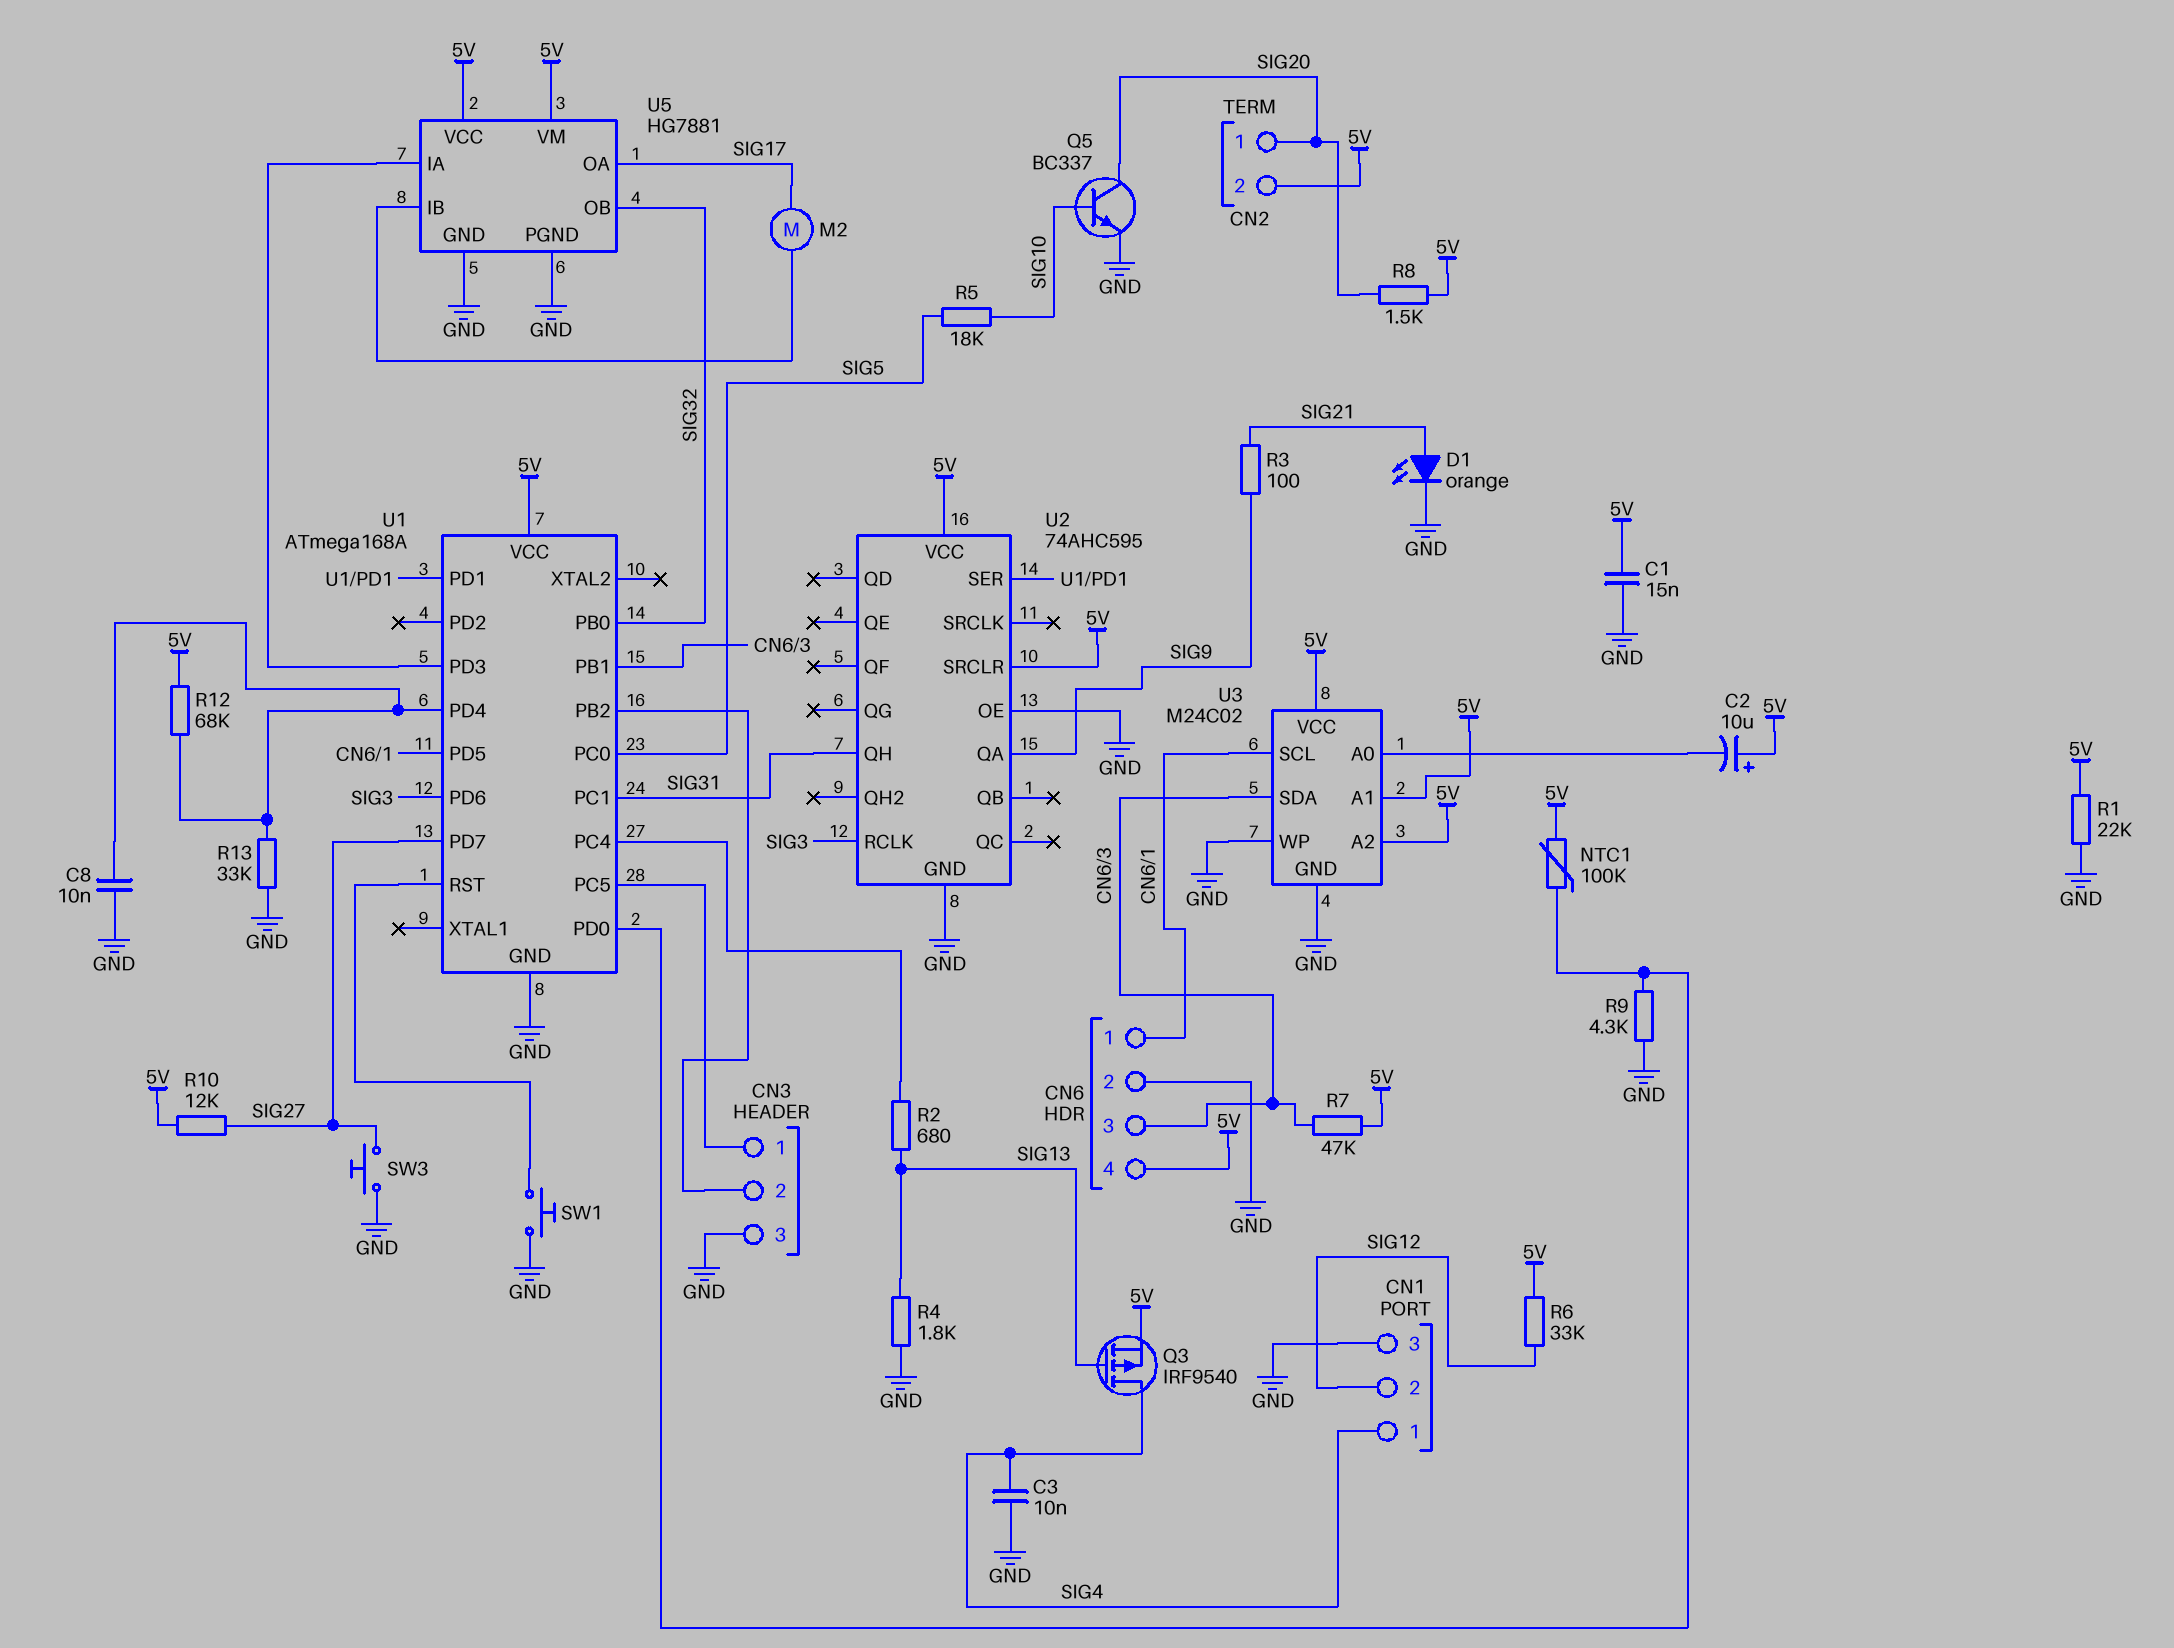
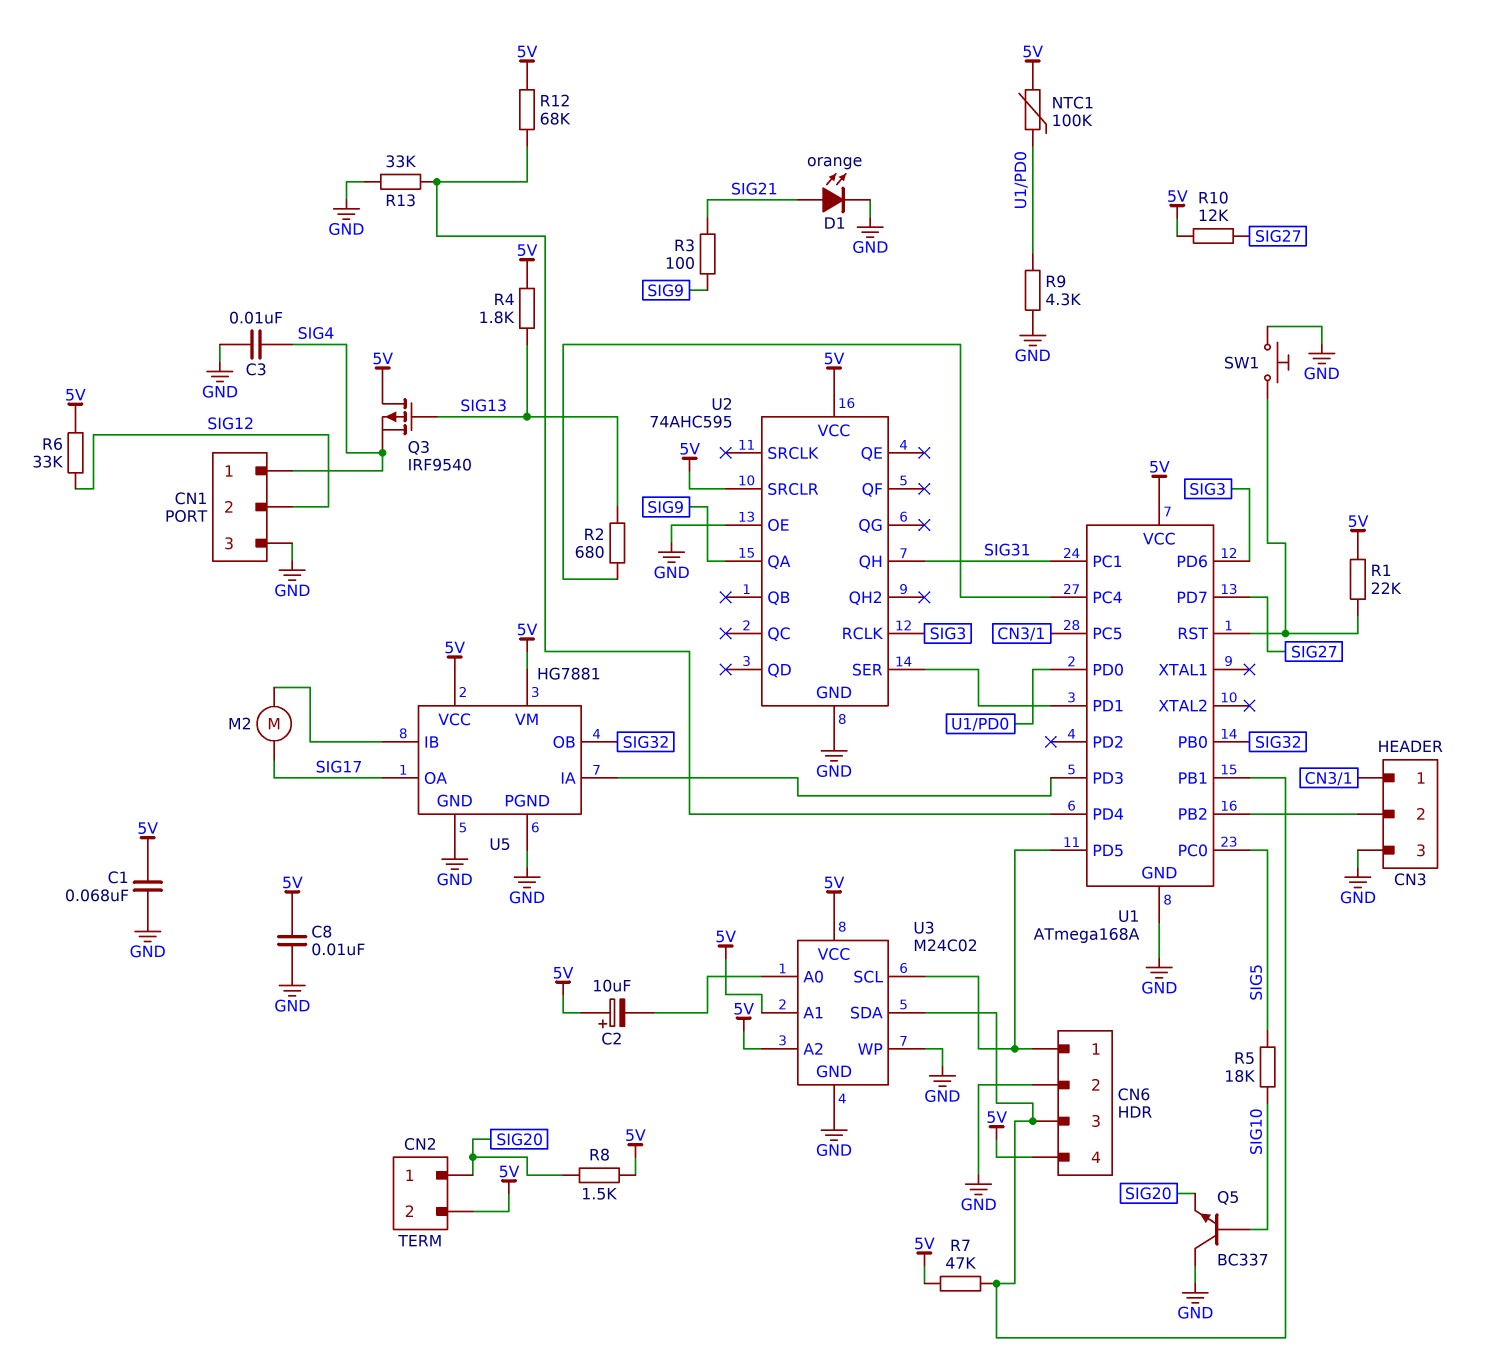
C1: 15nF (5V, GND) -> 68nF (5V, GND)
C8: 10nF (GND, U1/PD4) -> 10nF (5V, GND)
Q3: PMOS IRF9540 (G SIG13, D SIG4, S 5V) -> PMOS IRF9540 (G SIG13, D 5V, S SIG4)
Q5: NPN BC337 (B SIG10, C SIG20, E GND) -> NPN BC337 (B SIG10, C GND, E SIG20)
R1: 22k (5V, GND) -> 22k (5V, U1/RST)
R4: 1.8k (GND, SIG13) -> 1.8k (5V, SIG13)
SW3: button (GND, SIG27) -> none

